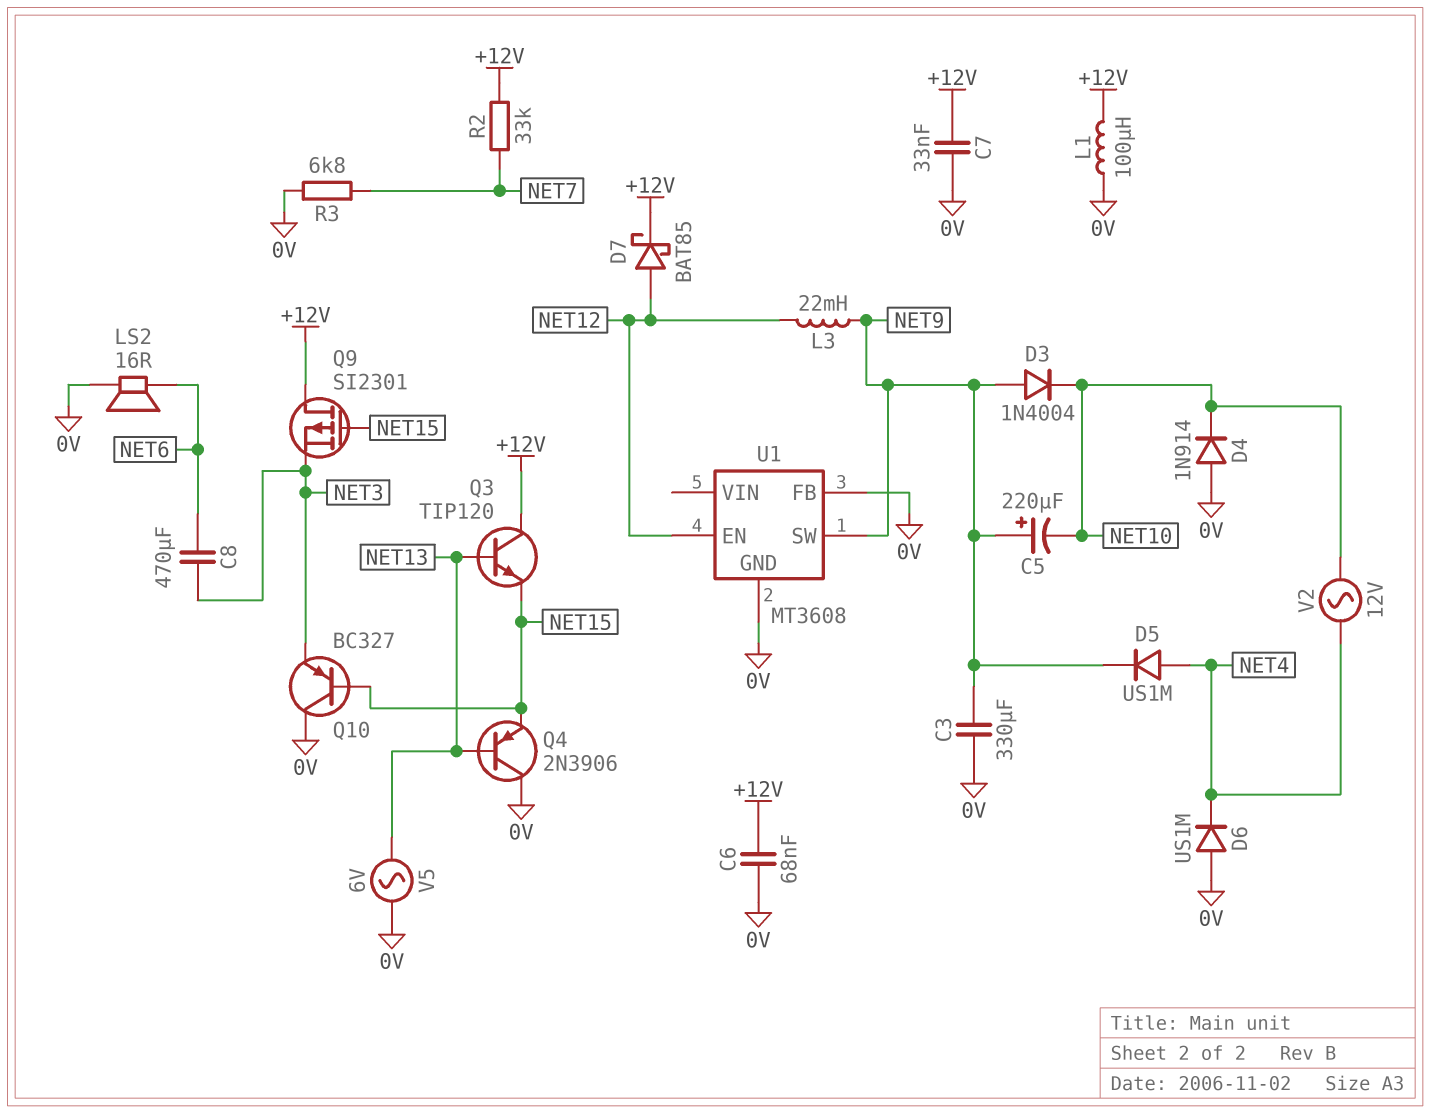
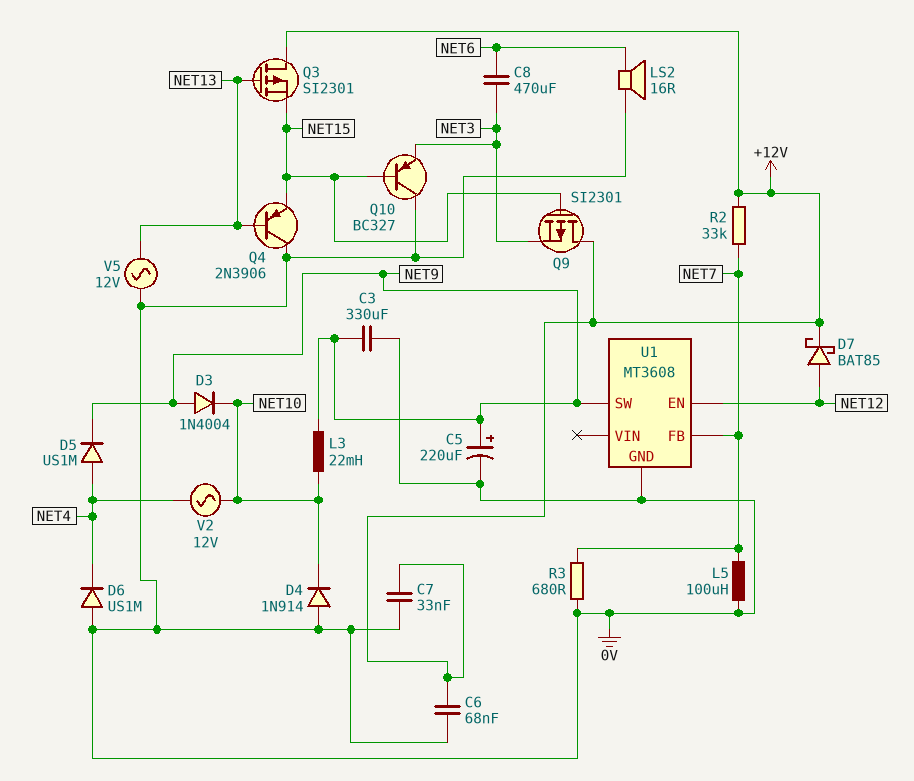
C5: 220uF (plus NET9, minus NET10) -> 220uF (plus NET9, minus 0V)
L1: 100uH (+12V, 0V) -> none
L3: 22mH (NET9, NET12) -> 22mH (NET9, NET10)
L5: none -> 100uH (0V, NET7)
Q3: NPN TIP120 (B NET13, C +12V, E NET15) -> PMOS SI2301 (G NET13, D +12V, S NET15)
R3: 6.8k (0V, NET7) -> 680 (0V, NET7)
U1 pin FB: 0V -> NET7
V5: AC 6V (0V, NET13) -> AC 12V (0V, NET13)

